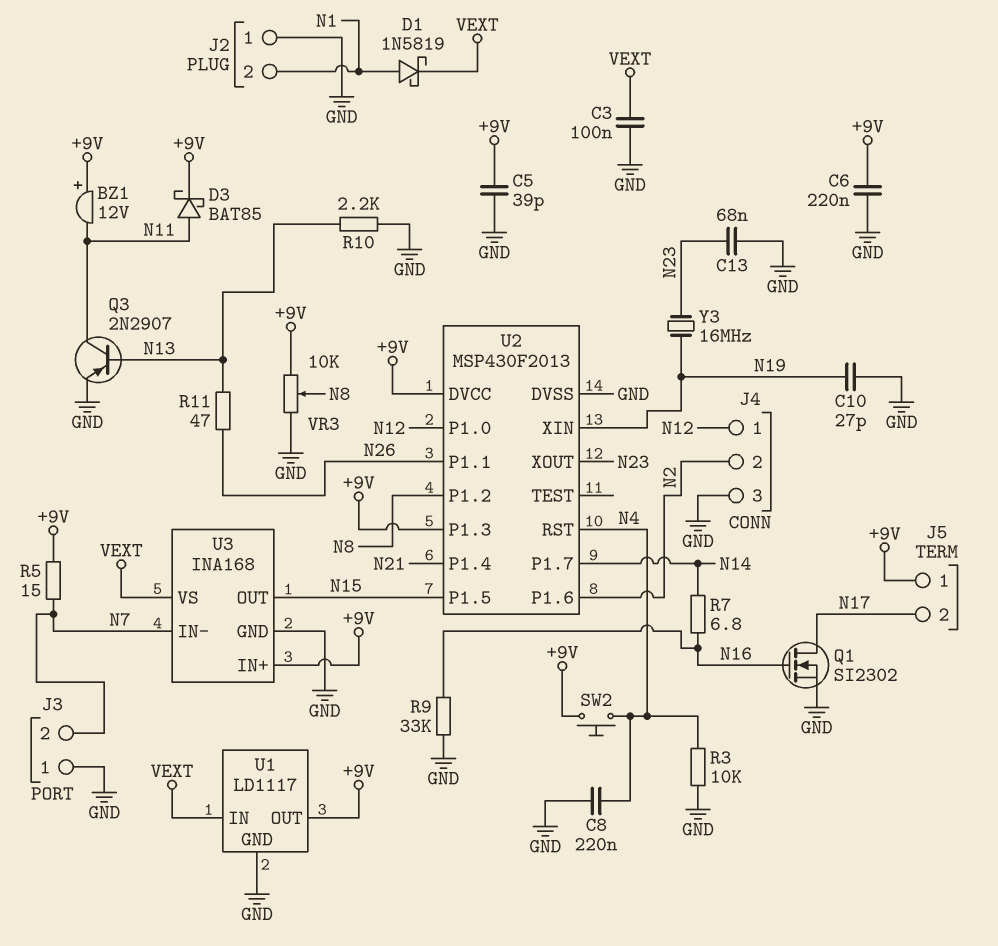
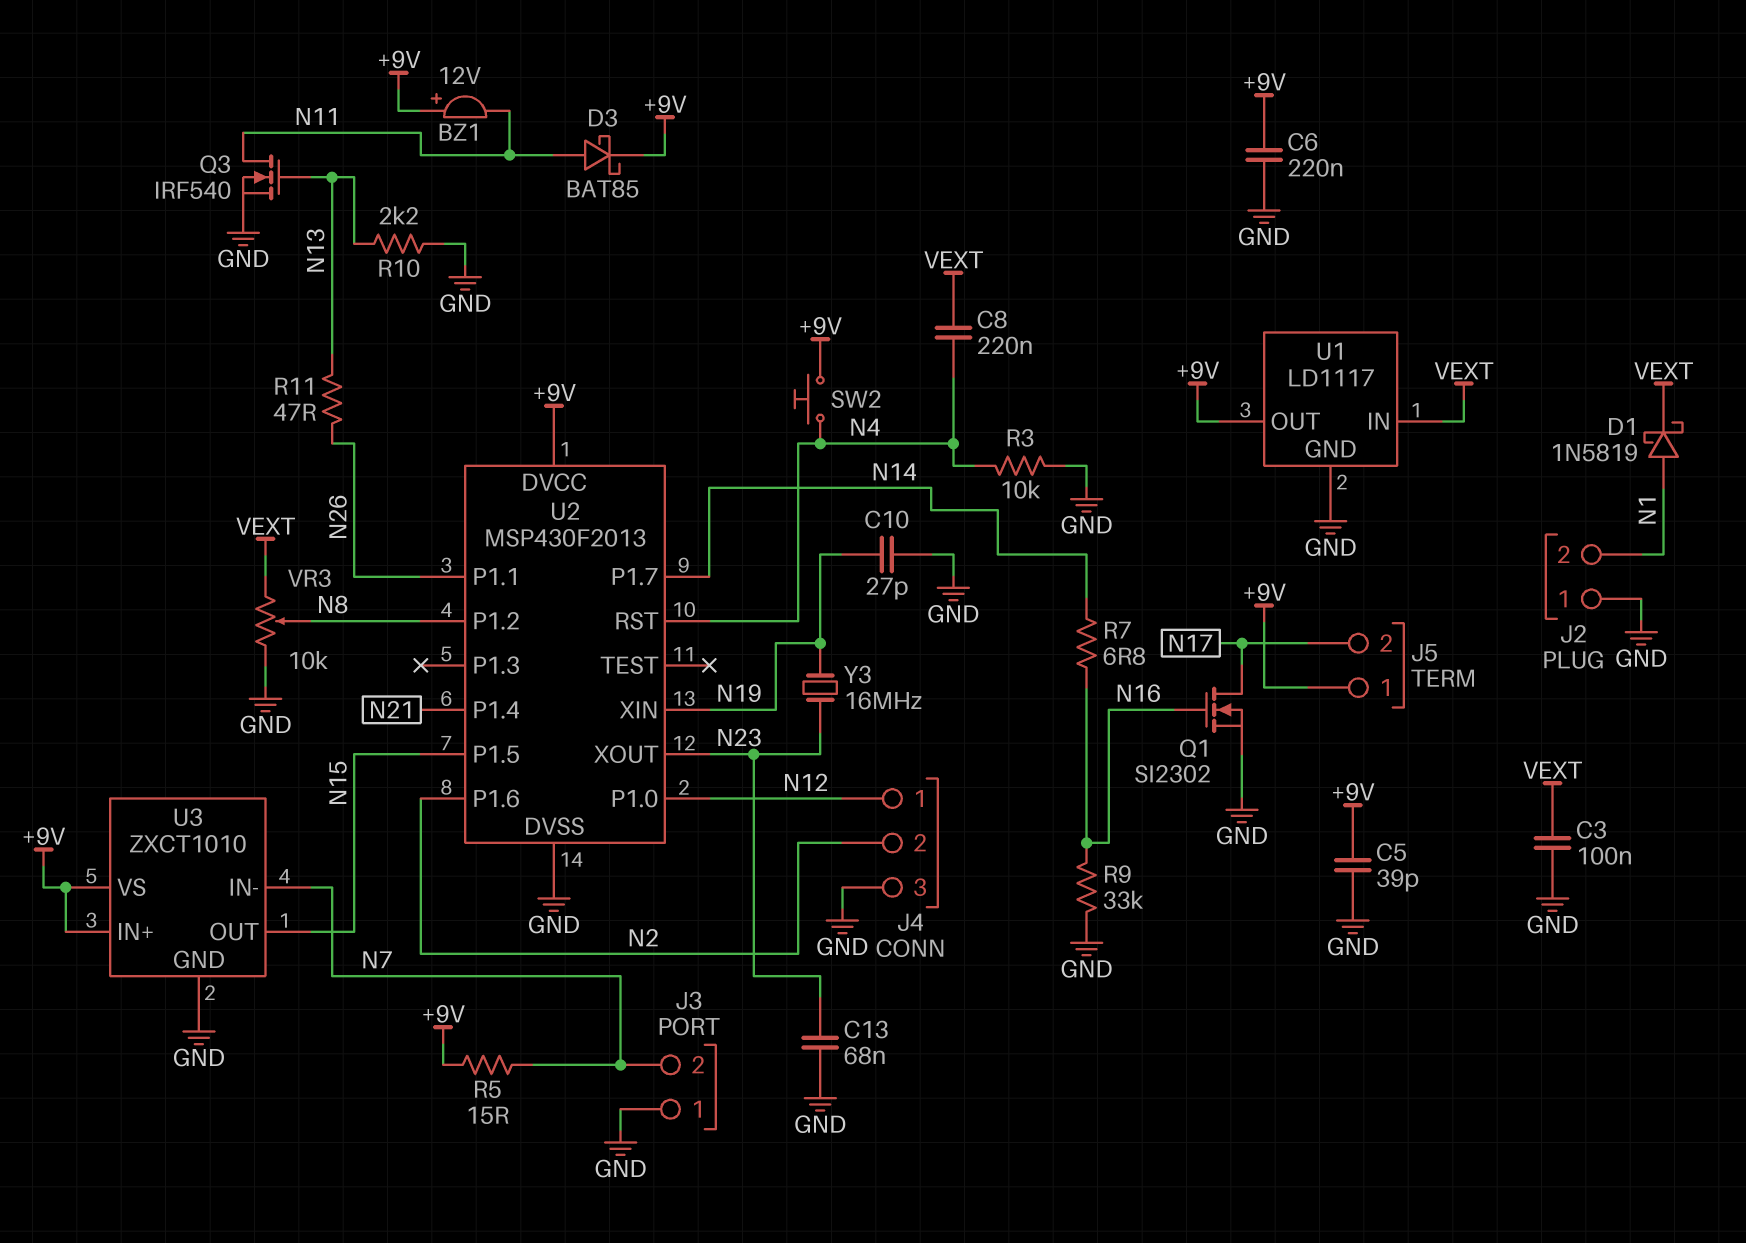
C8: 220nF (GND, N4) -> 220nF (N4, VEXT)
Q3: PNP 2N2907 (B N13, C N11, E GND) -> NMOS IRF540 (G N13, D N11, S GND)
U2 pin P1.3: +9V -> none
U3: INA168 -> ZXCT1010
U3 pin VS: VEXT -> +9V
VR3: 10k (+9V, GND, wiper N8) -> 10k (GND, VEXT, wiper N8)

